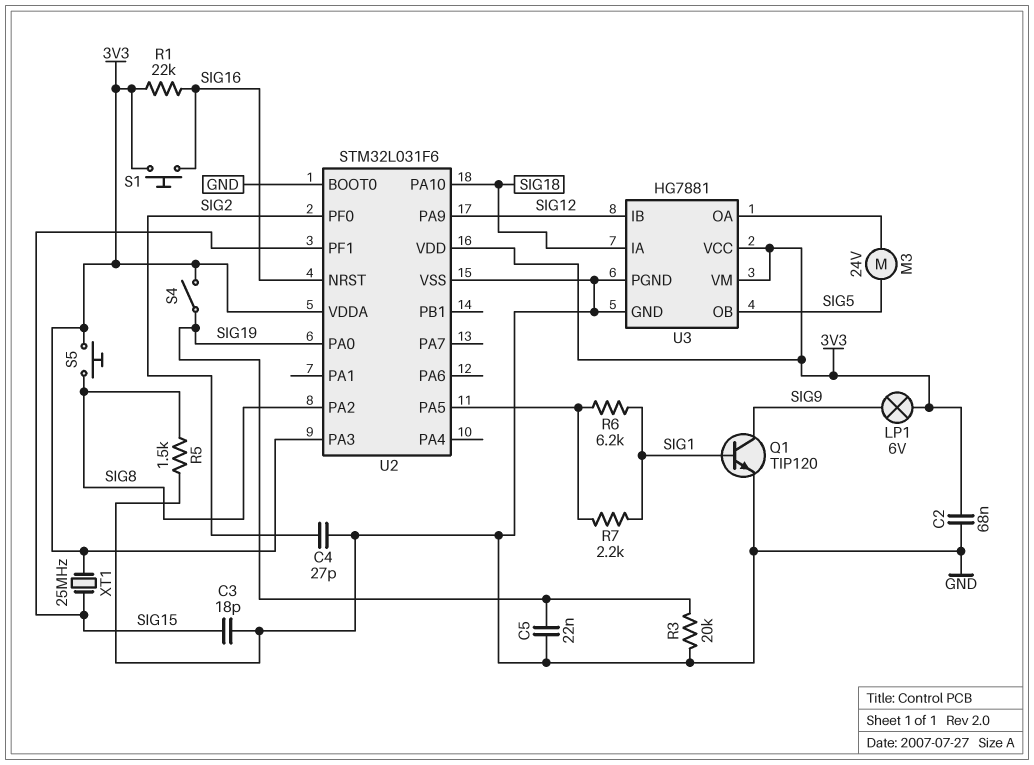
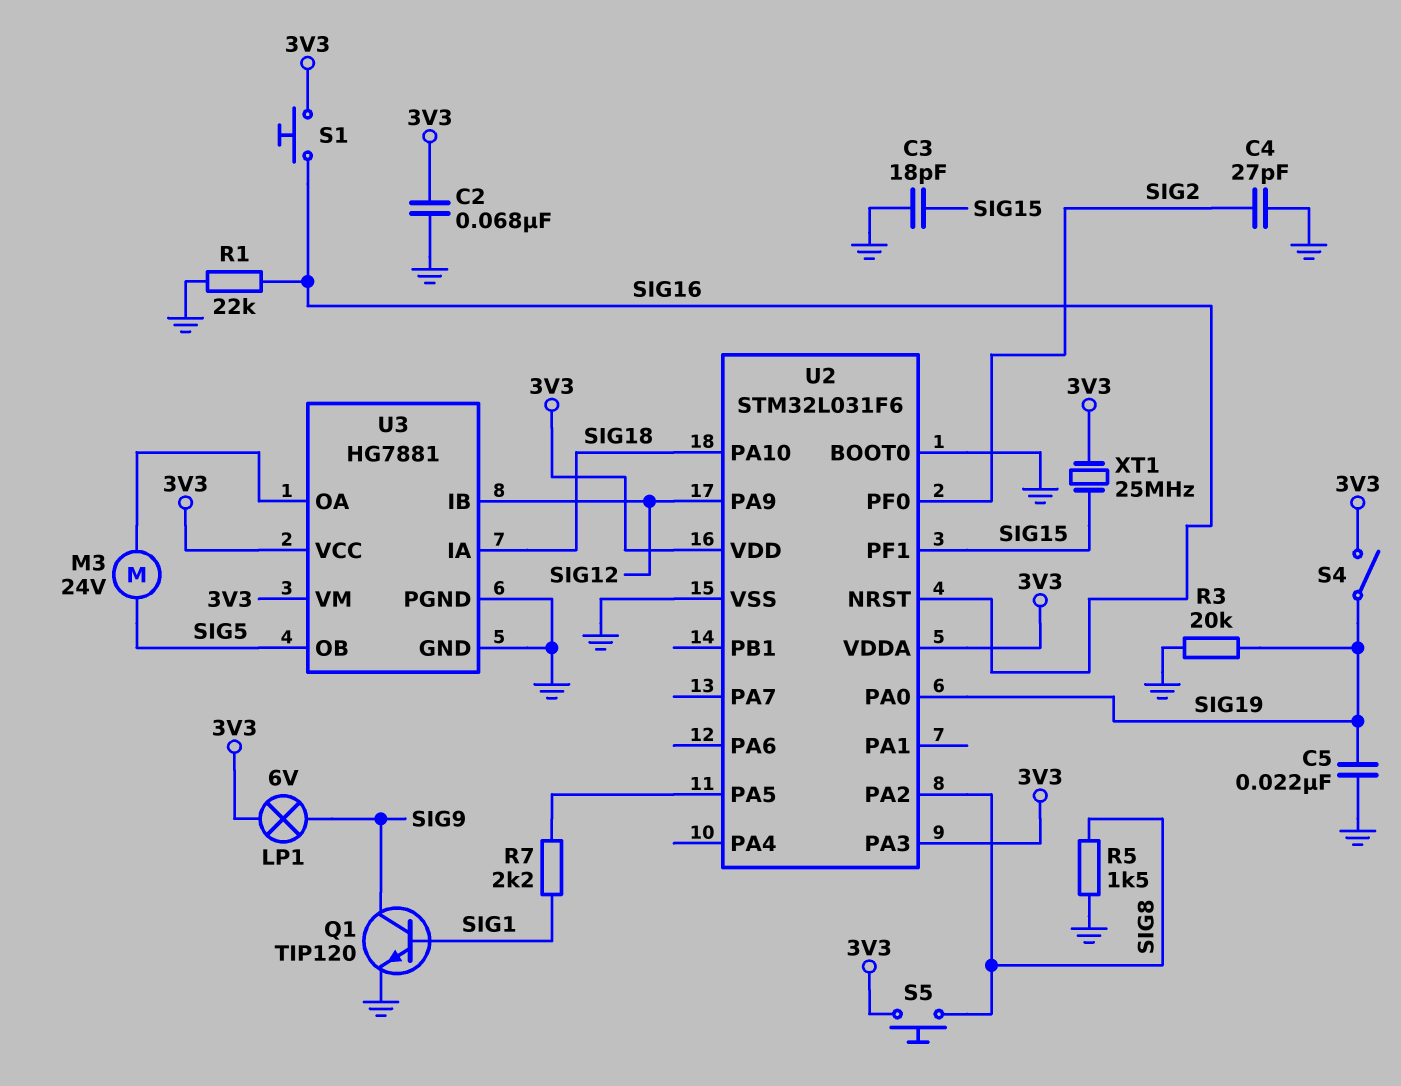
R1: 22k (3V3, SIG16) -> 22k (GND, SIG16)
R6: 6.2k (SIG1, U2/PA5) -> none

